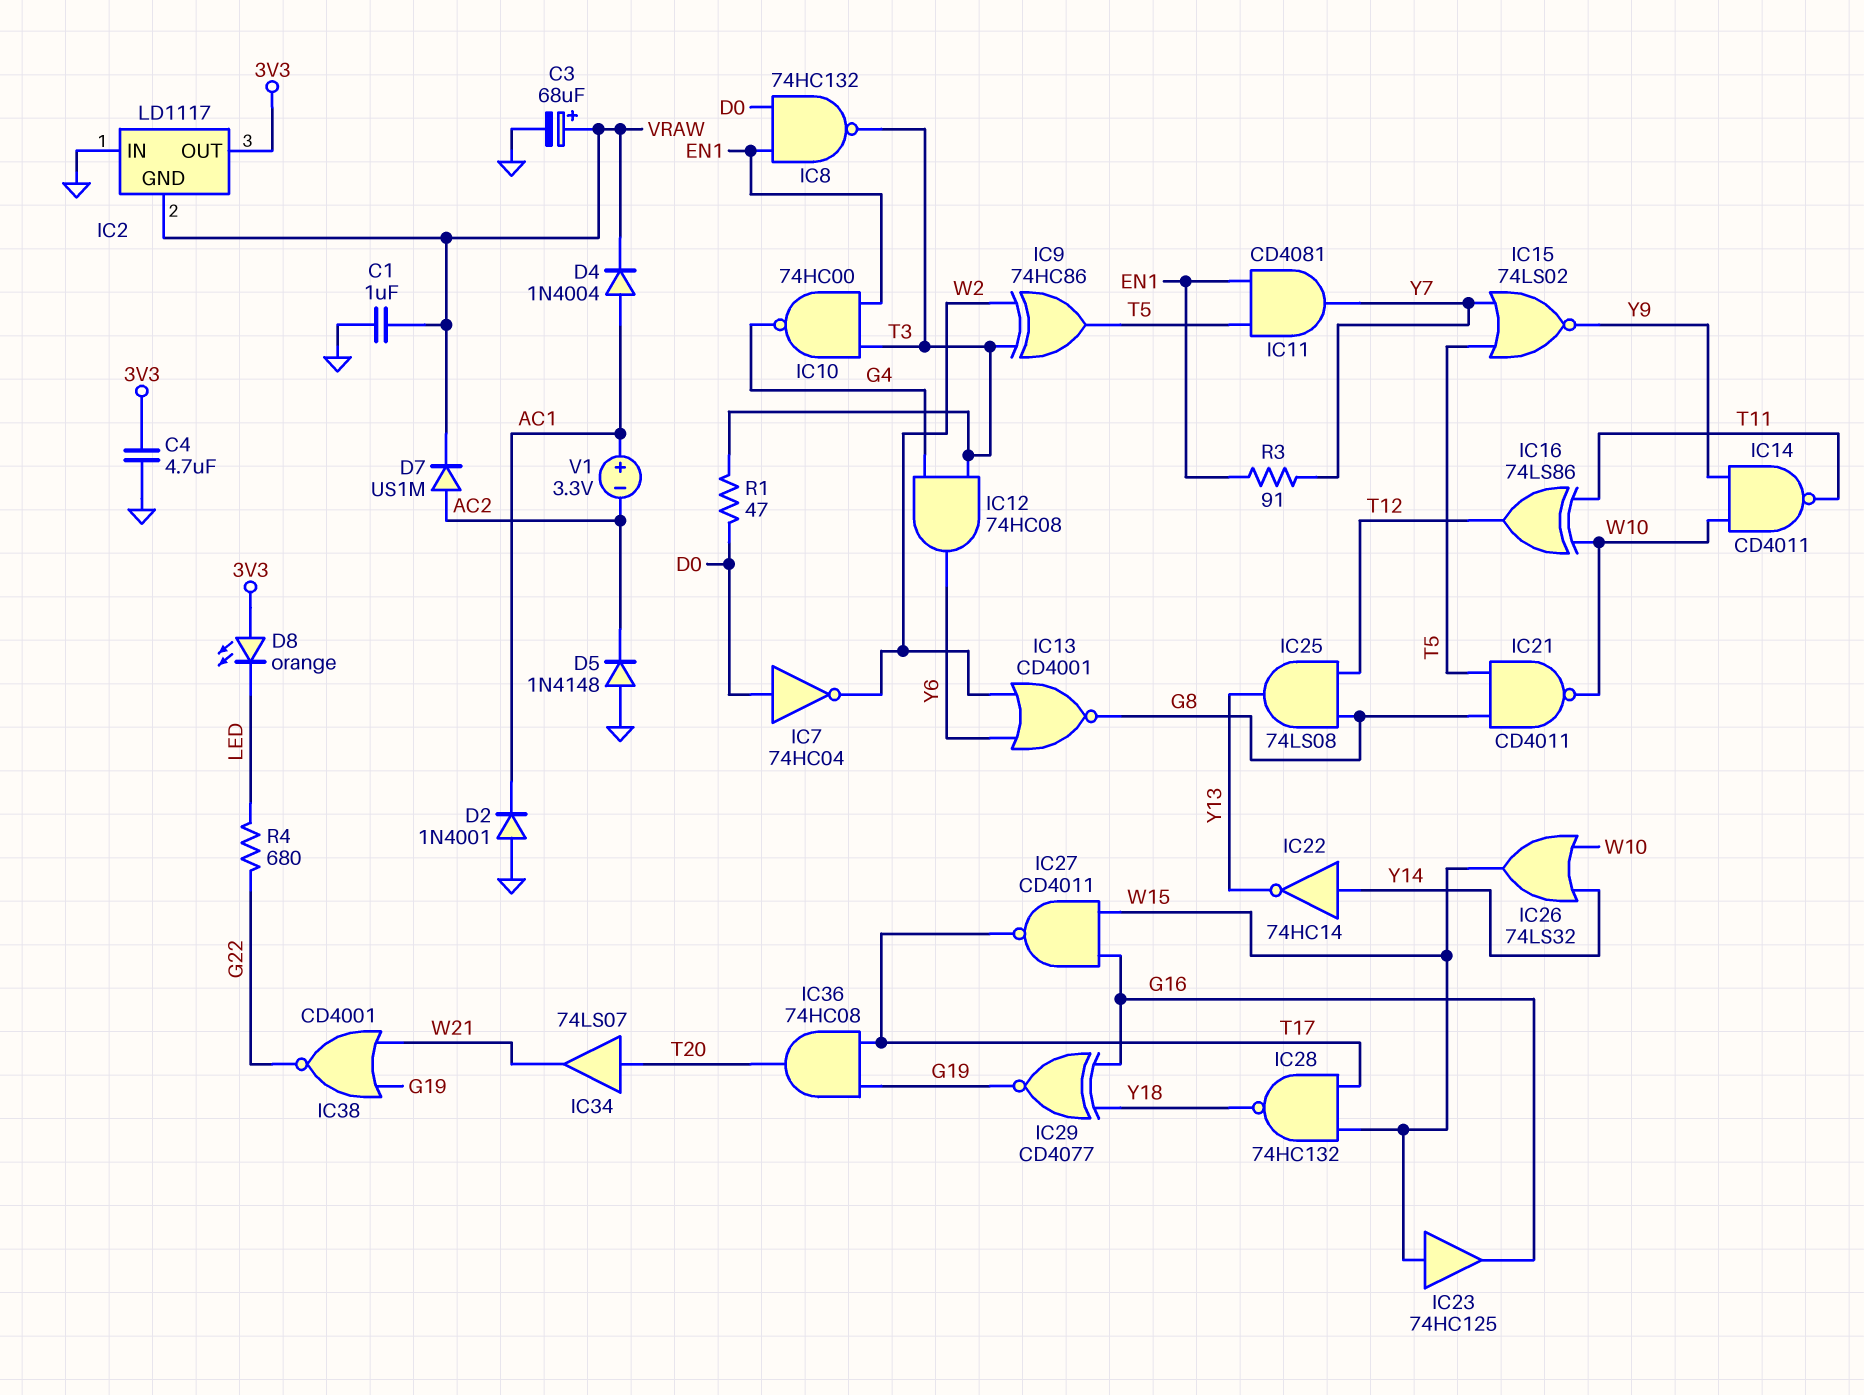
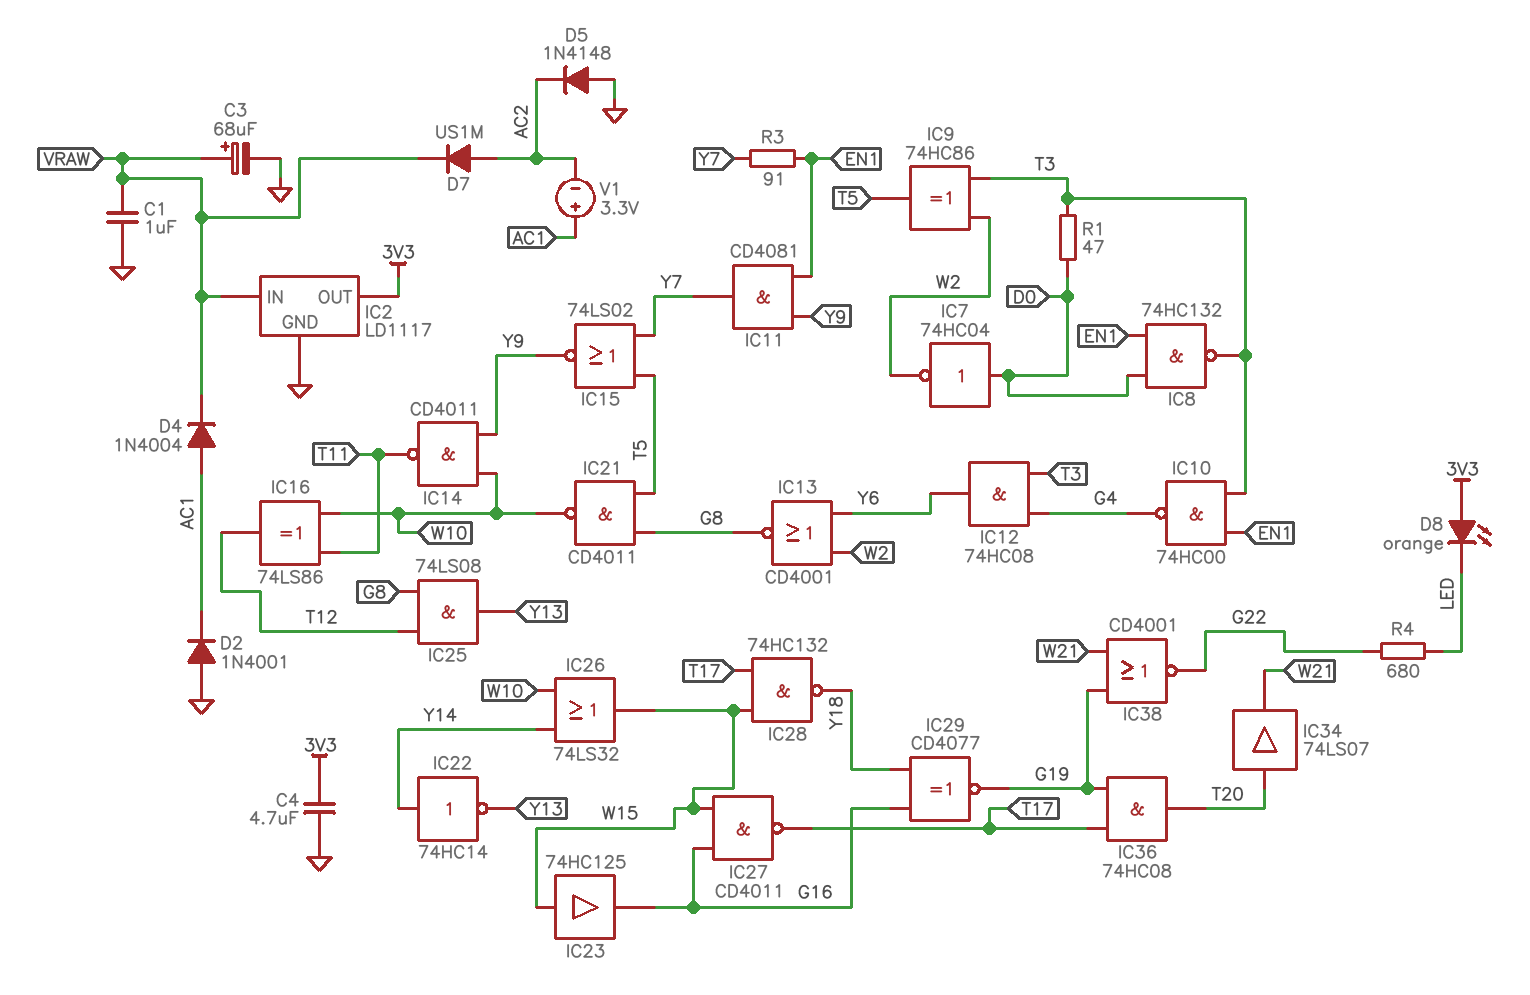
IC2 pin GND: VRAW -> GND
IC2 pin IN: GND -> VRAW
IC11: AND CD4081 (in EN1, in T5, out Y7) -> AND CD4081 (in EN1, in Y9, out Y7)

